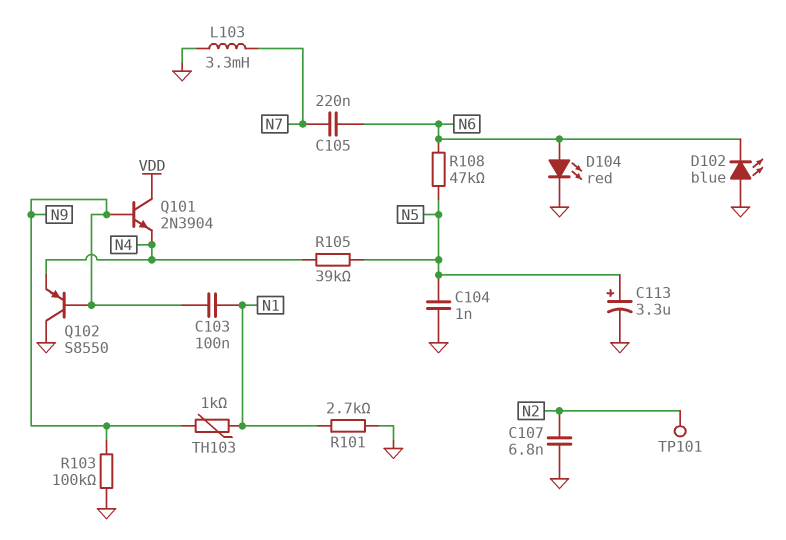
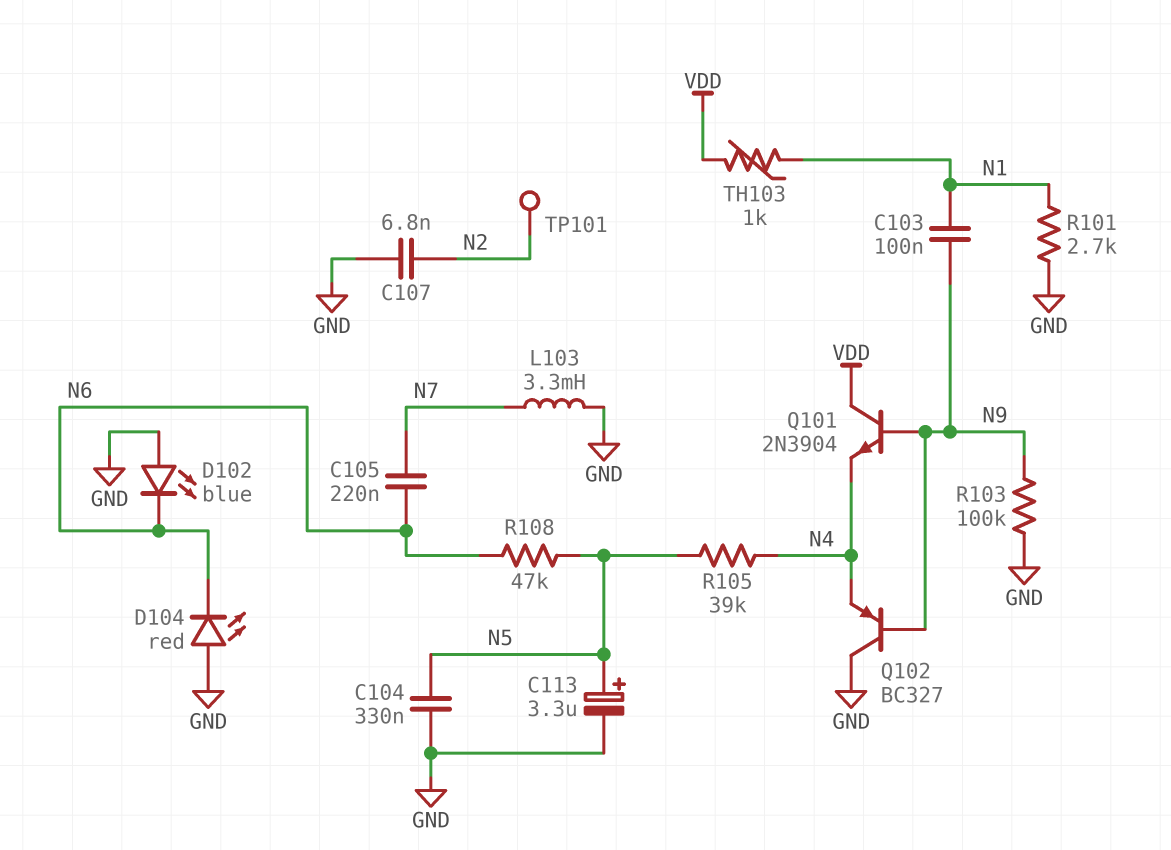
C104: 1nF (GND, N5) -> 330nF (GND, N5)
D104: LED red (A N6, K GND) -> LED red (A GND, K N6)
Q102: PNP S8550 (B N9, C GND, E N4) -> PNP BC327 (B N9, C GND, E N4)
TH103: 1k (N1, N9) -> 1k (N1, VDD)

